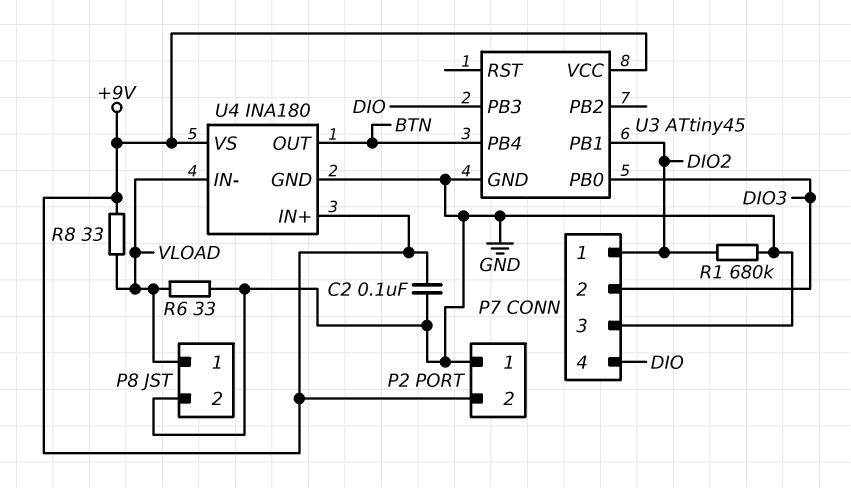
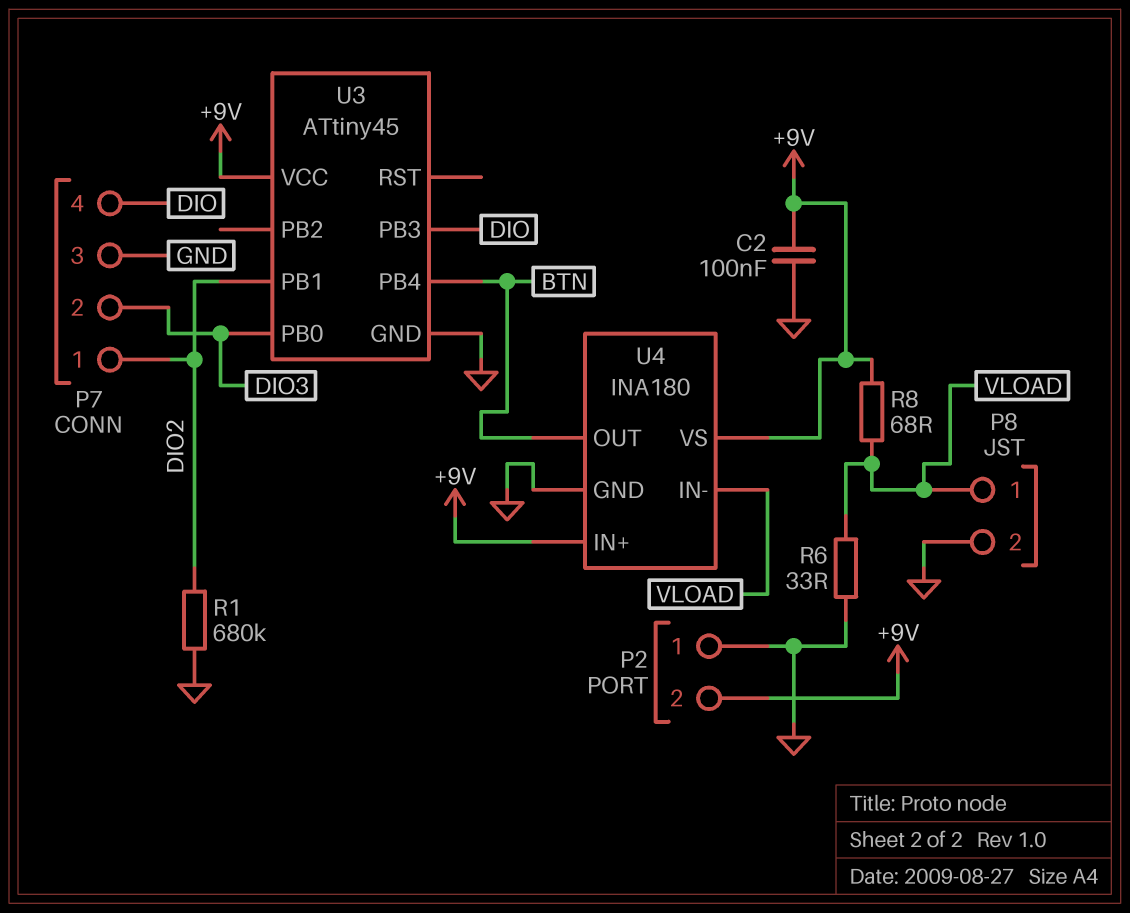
R8: 33 (+9V, VLOAD) -> 68 (+9V, VLOAD)

